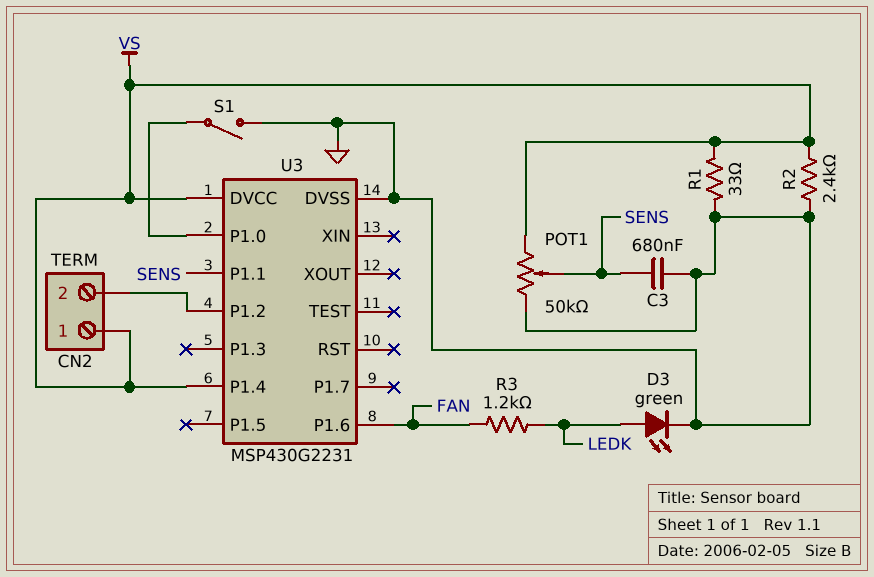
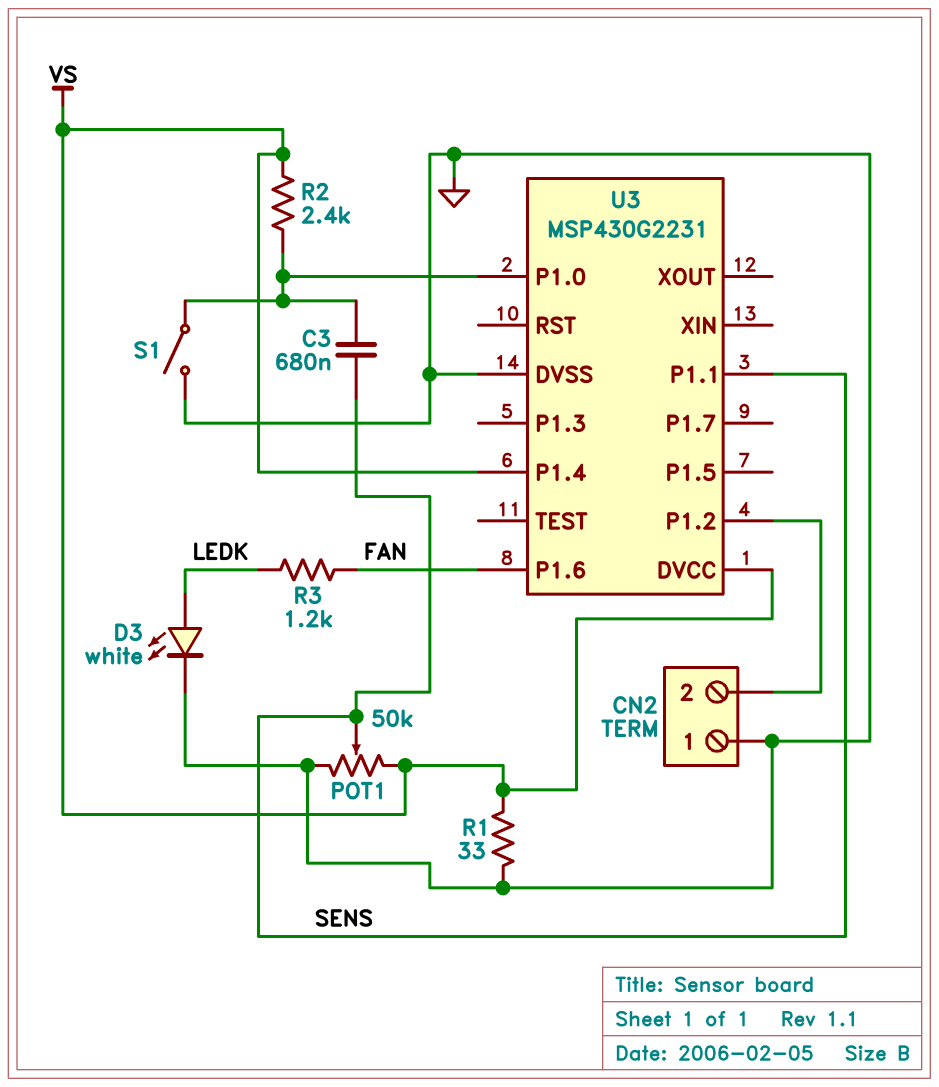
C3: 680nF (GND, SENS) -> 680nF (SENS, U3/P1.0)
CN2 pin 1: VS -> GND
D3: LED green (A LEDK, K GND) -> LED white (A LEDK, K GND)
R2: 2.4k (GND, VS) -> 2.4k (U3/P1.0, VS)

